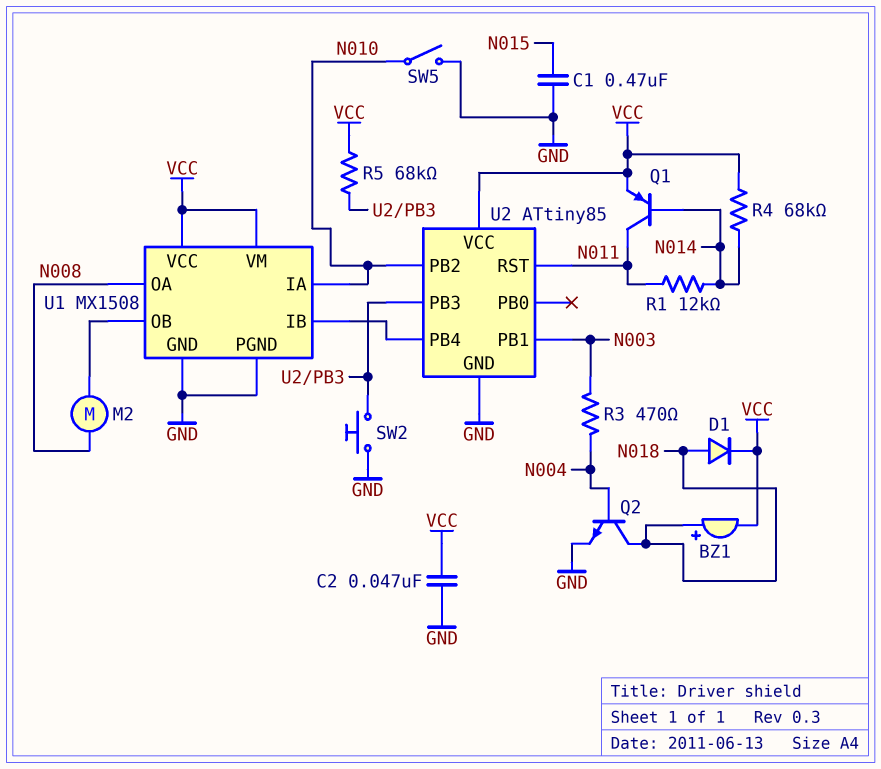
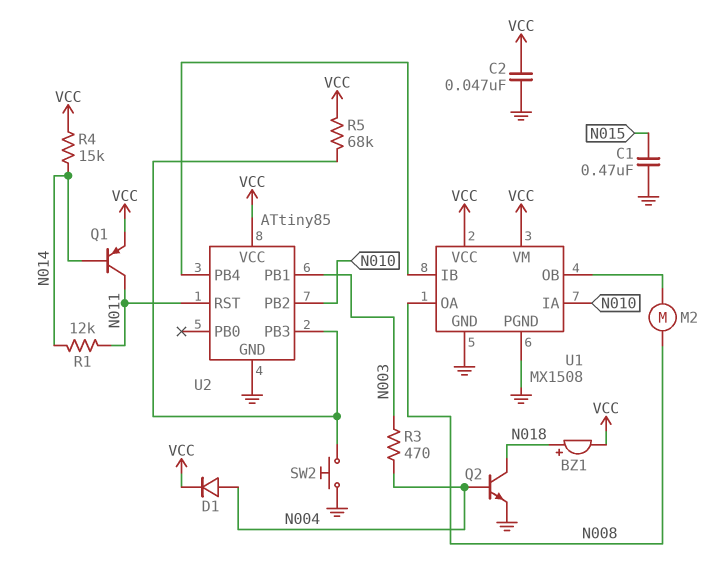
D1: diode (A N018, K VCC) -> diode (A N004, K VCC)
R4: 68k (N014, VCC) -> 15k (N014, VCC)
SW5: switch (GND, N010) -> none

